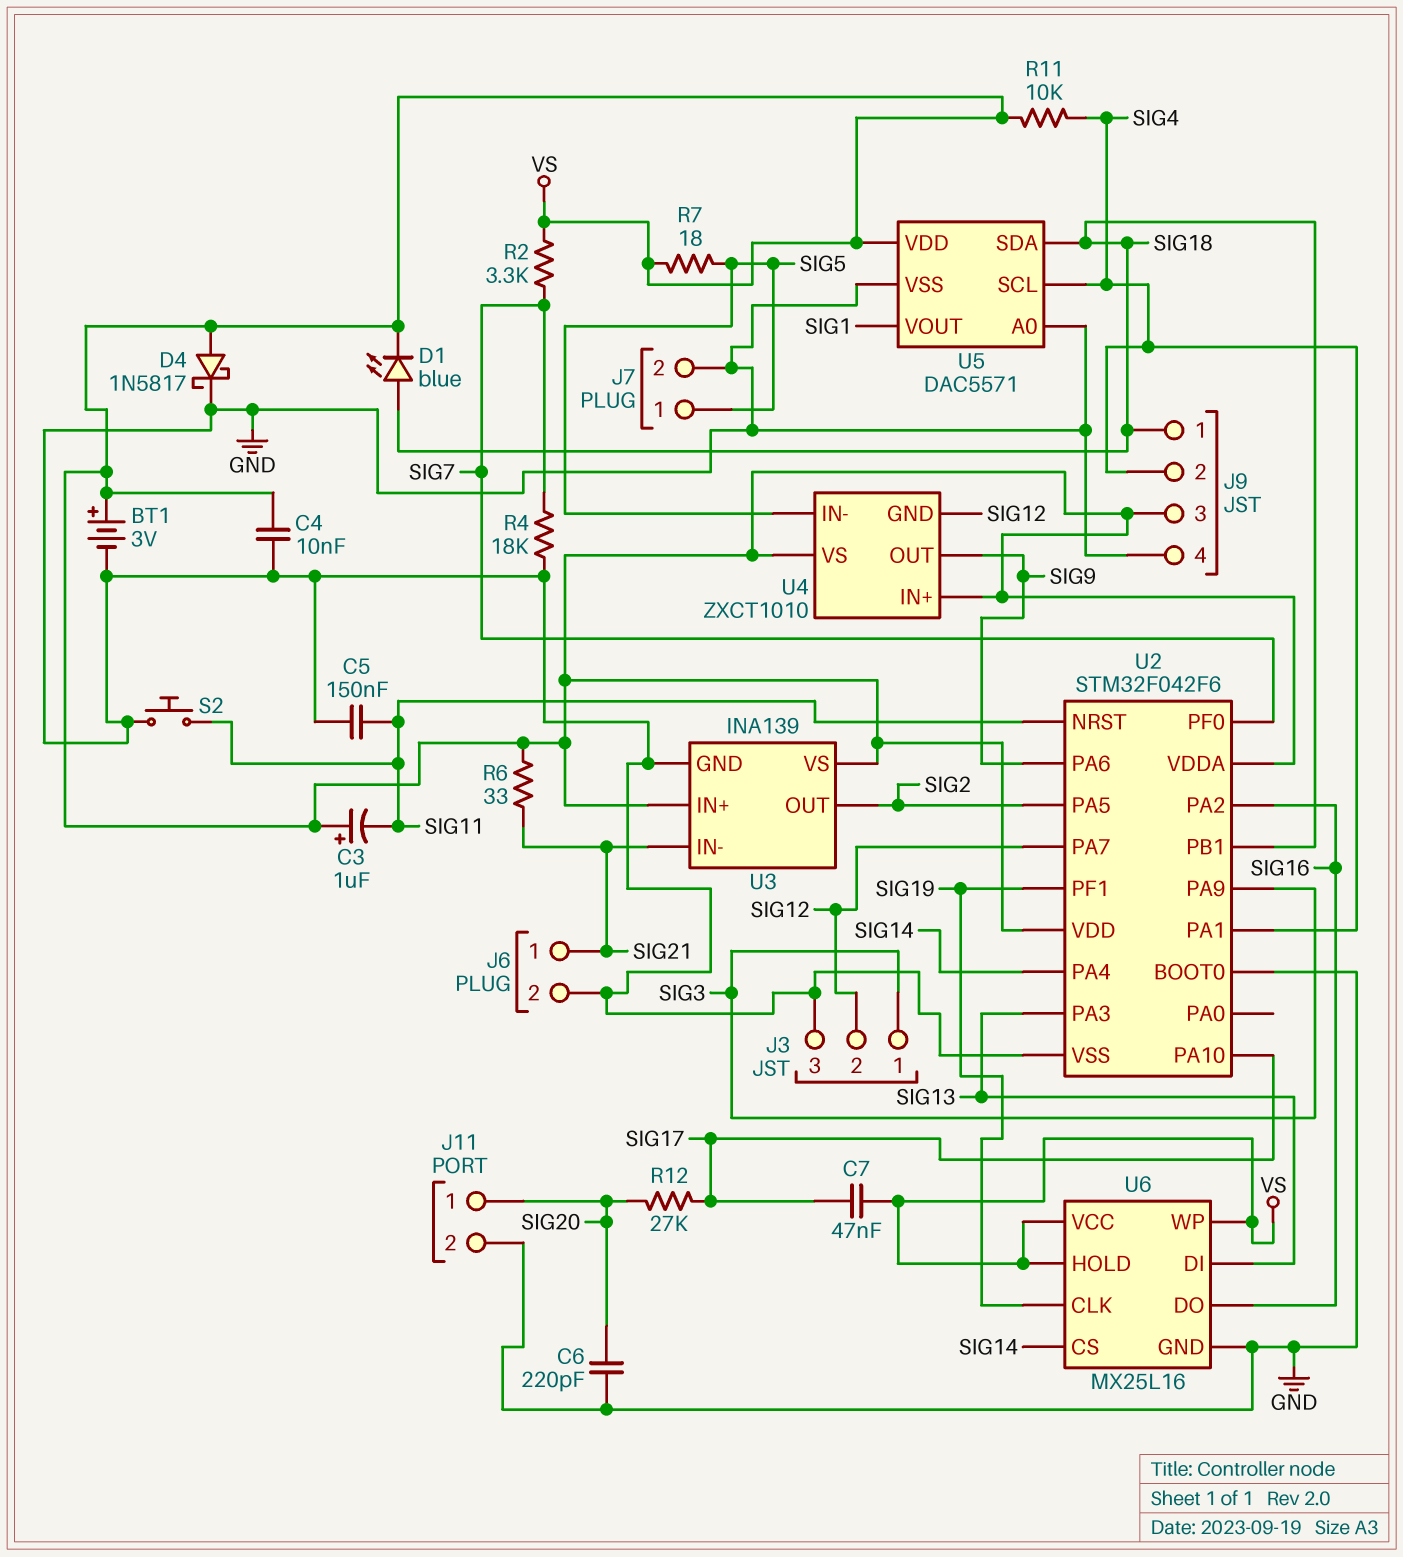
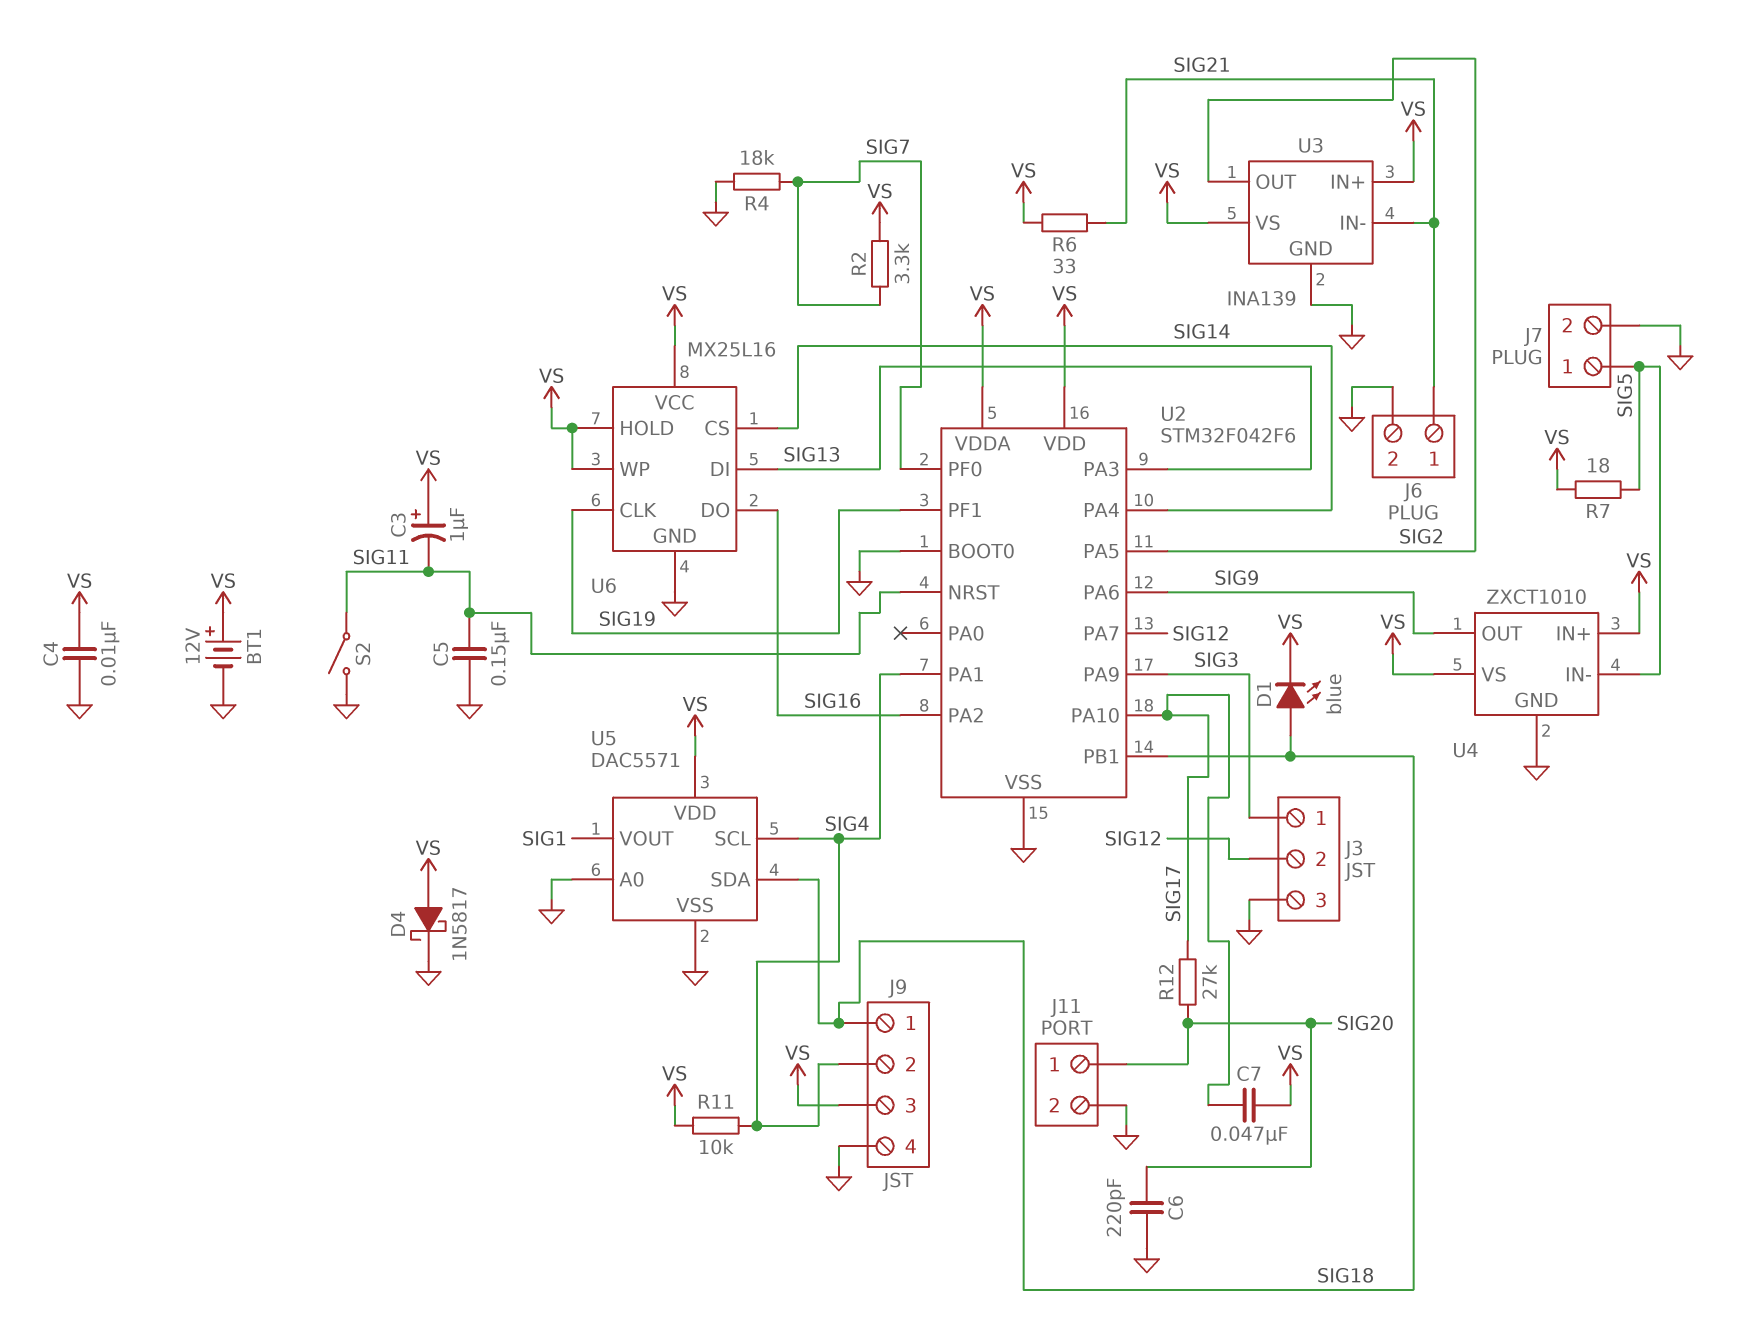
BT1: 3V (plus VS, minus GND) -> 12V (plus VS, minus GND)
S2: button (GND, SIG11) -> switch (GND, SIG11)
U4 pin GND: SIG12 -> GND

